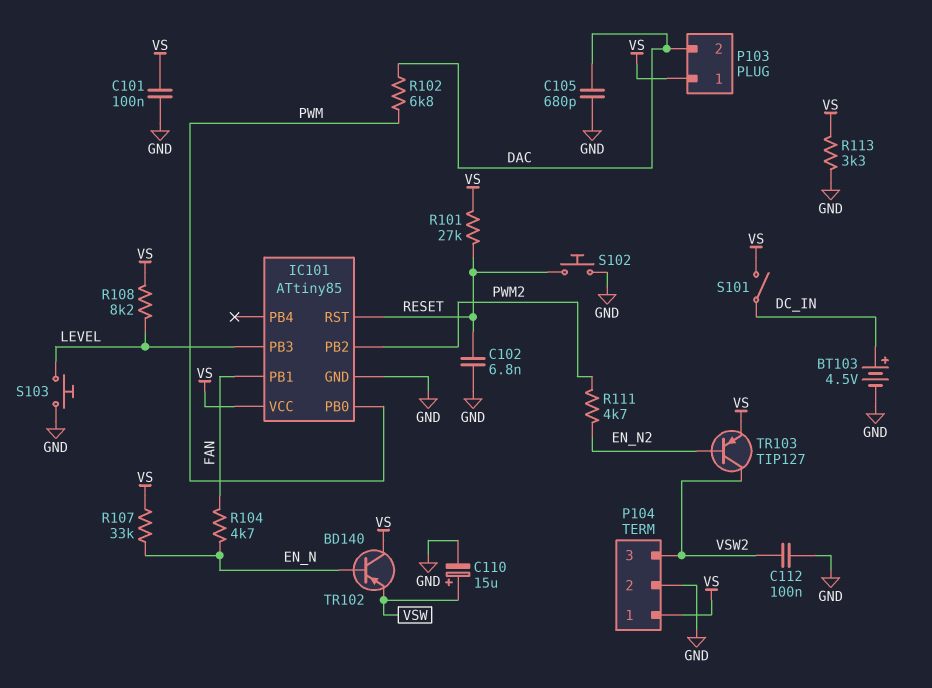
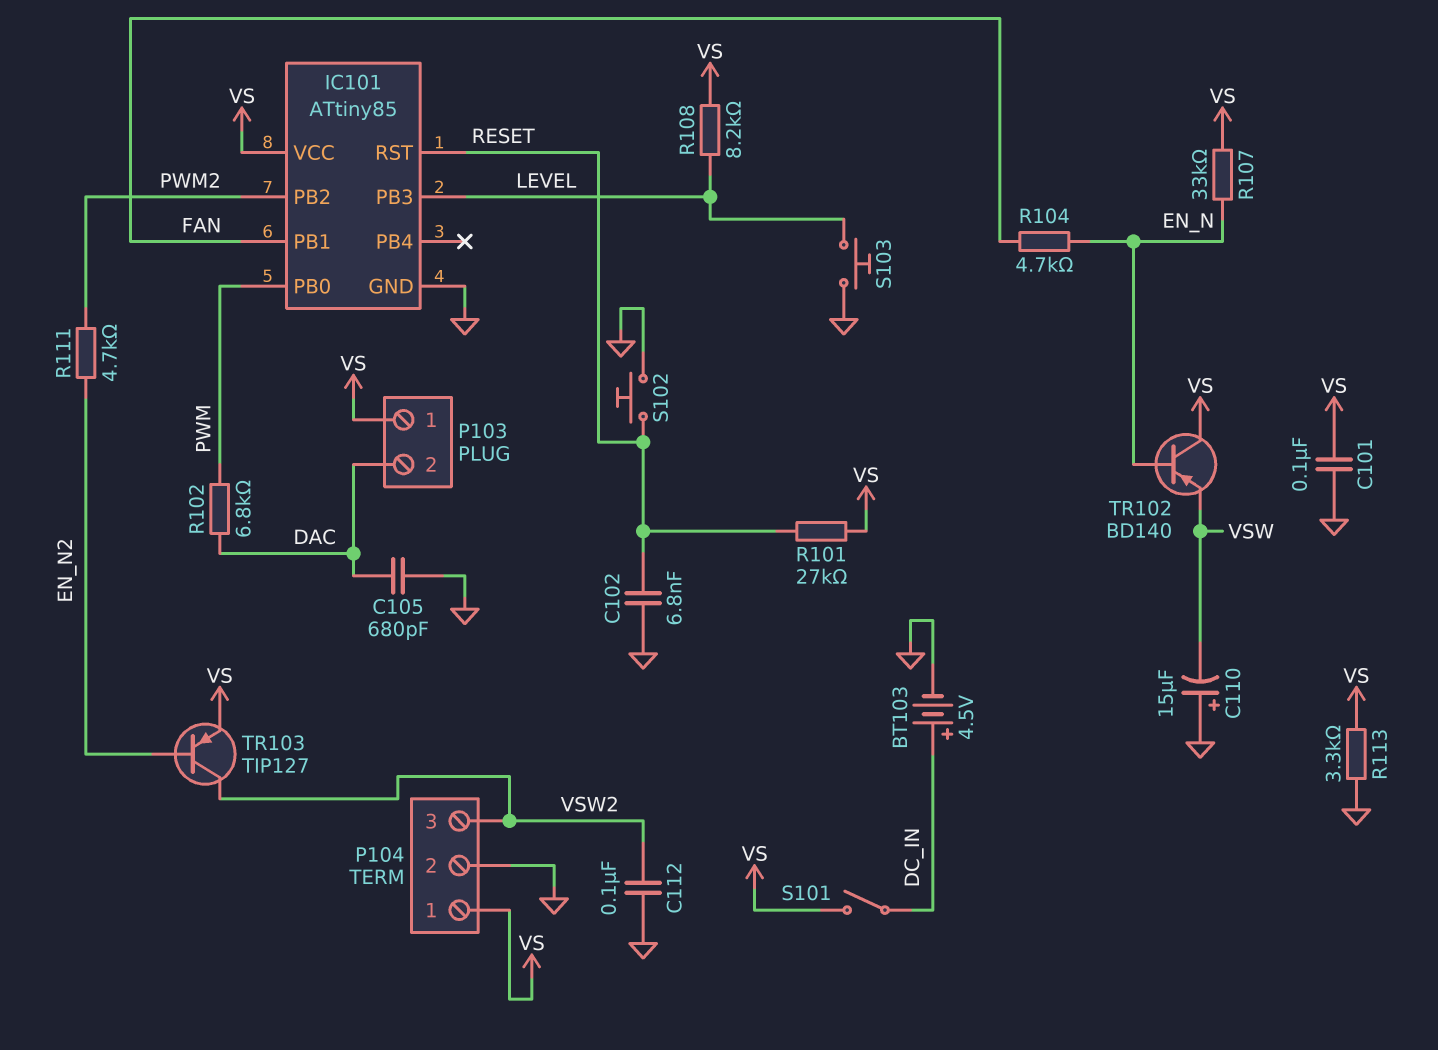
C110: 15uF (plus VSW, minus GND) -> 15uF (plus GND, minus VSW)

